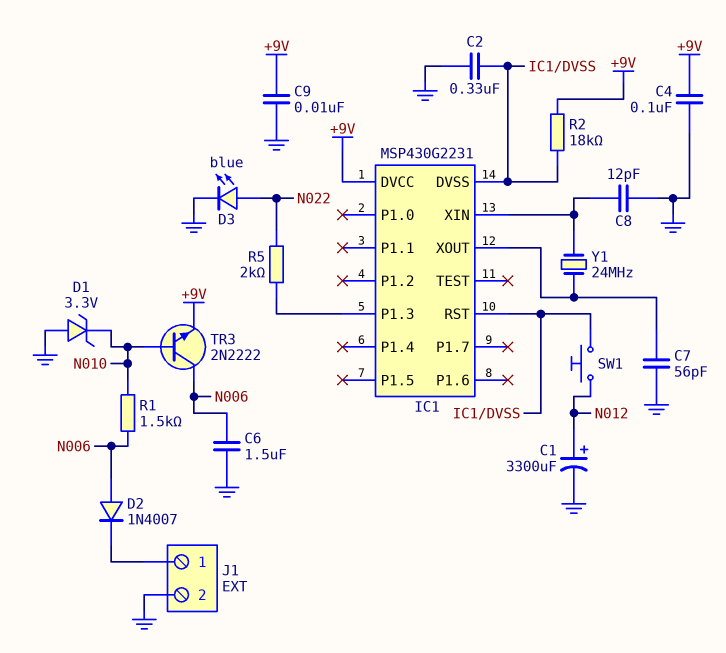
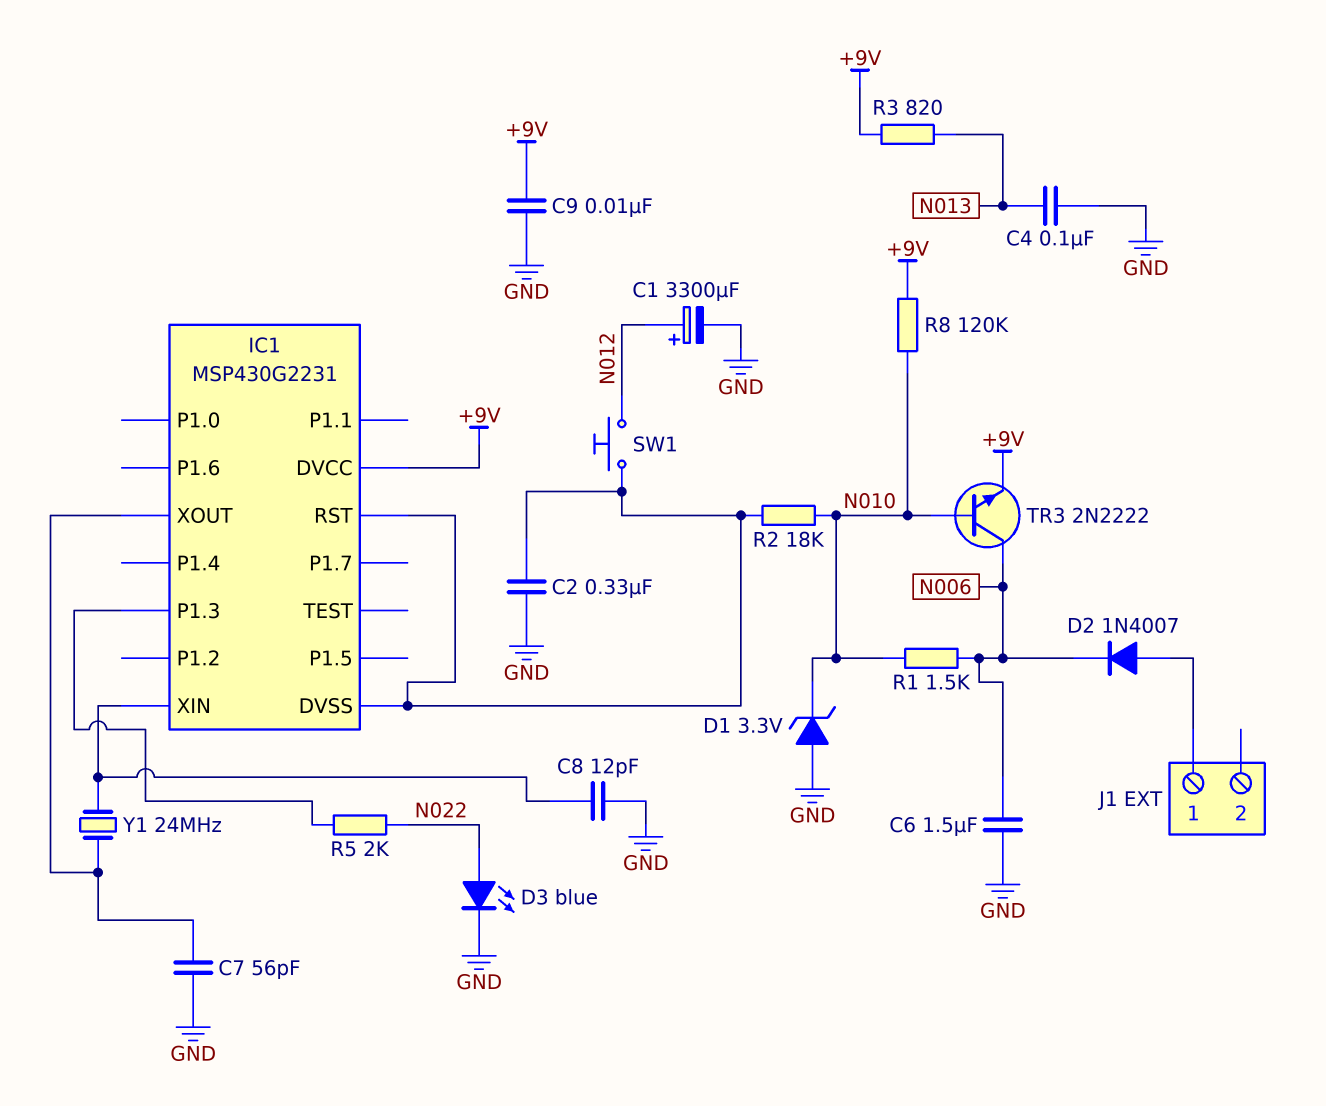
C4: 100nF (+9V, GND) -> 100nF (GND, N013)
D2: diode 1N4007 (A N006, K J1/1) -> diode 1N4007 (A J1/1, K N006)
J1 pin 2: GND -> none
R2: 18k (+9V, IC1/DVSS) -> 18k (IC1/DVSS, N010)
R3: none -> 820 (+9V, N013)
R8: none -> 120k (+9V, N010)

